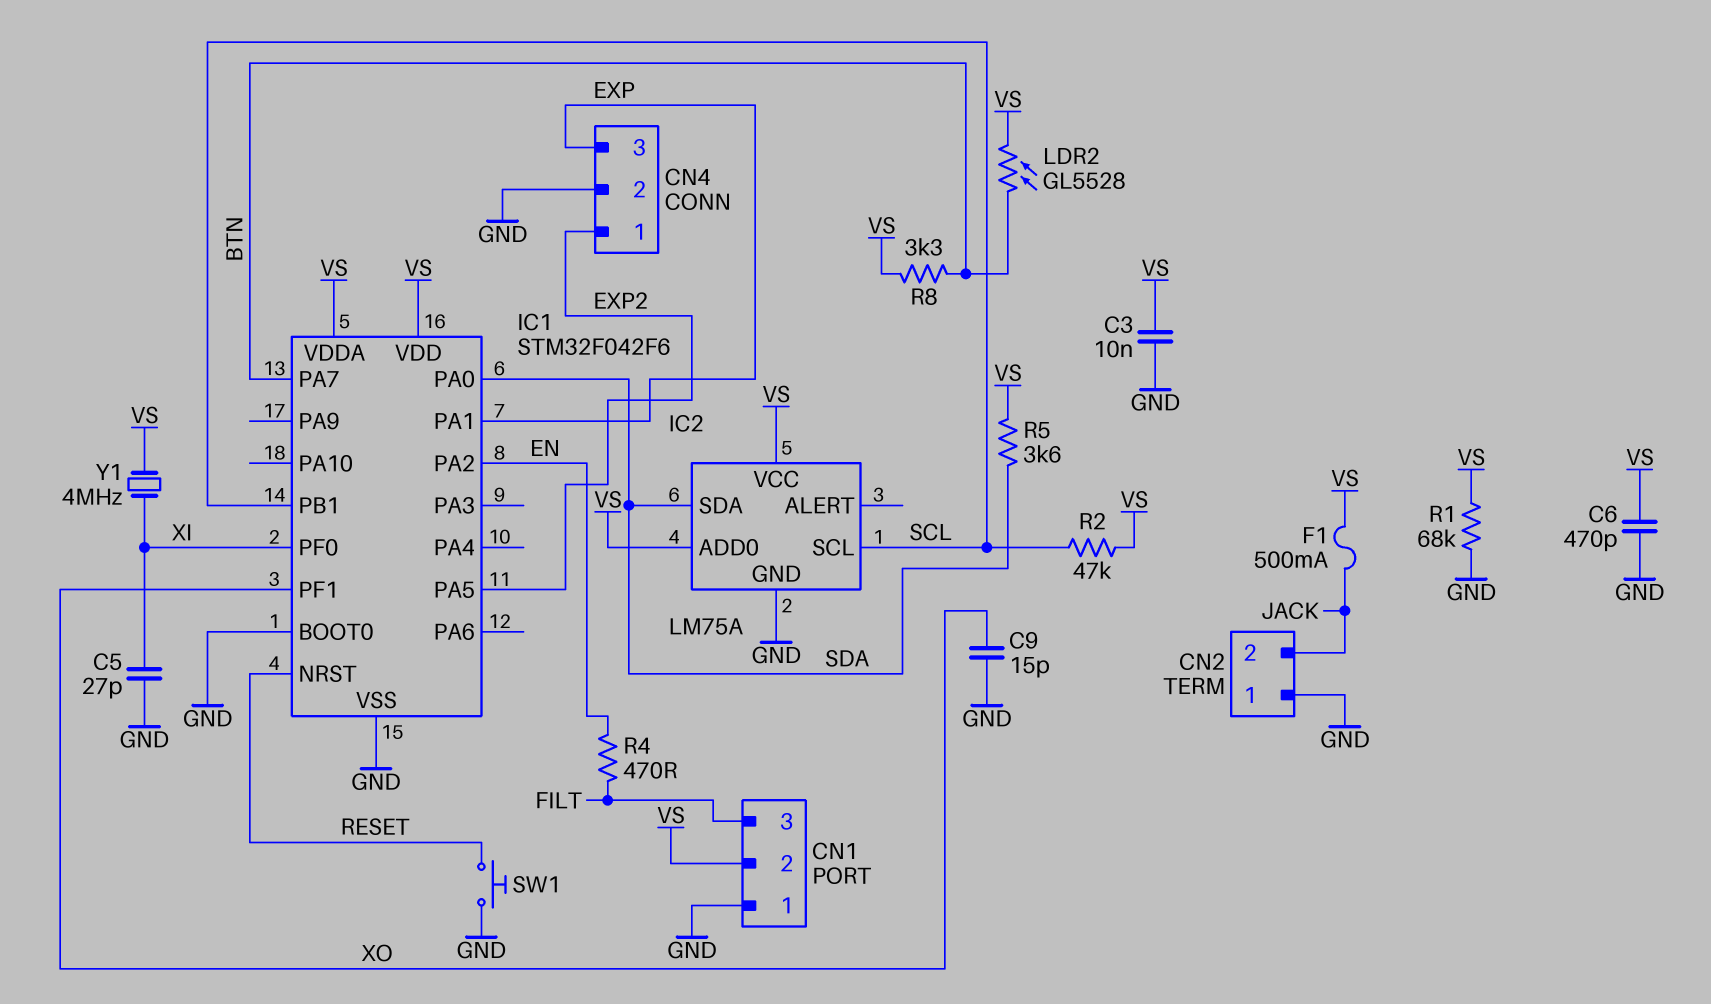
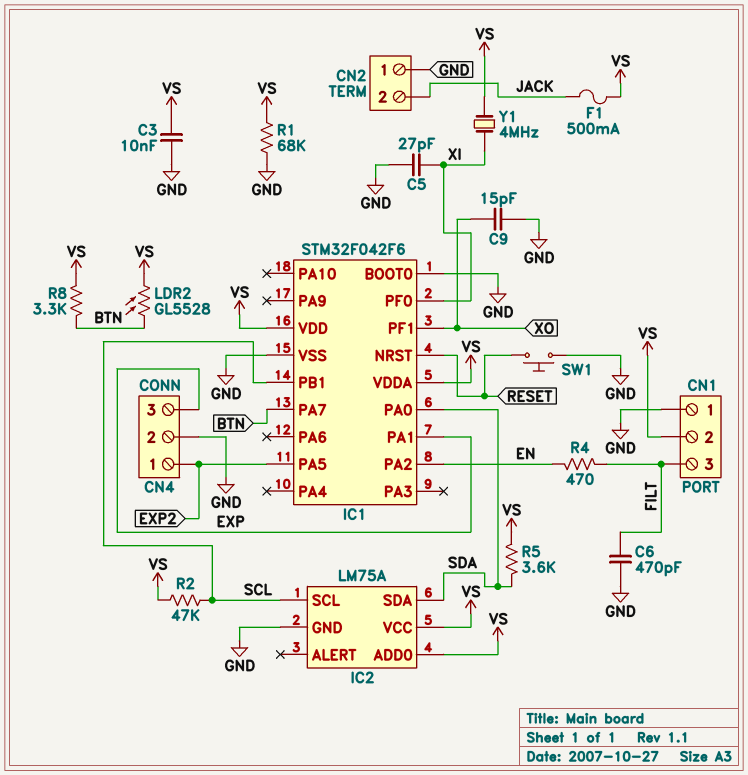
C6: 470pF (GND, VS) -> 470pF (FILT, GND)

